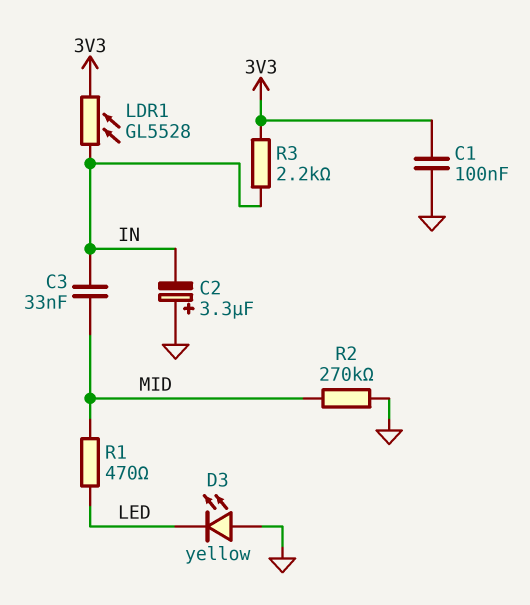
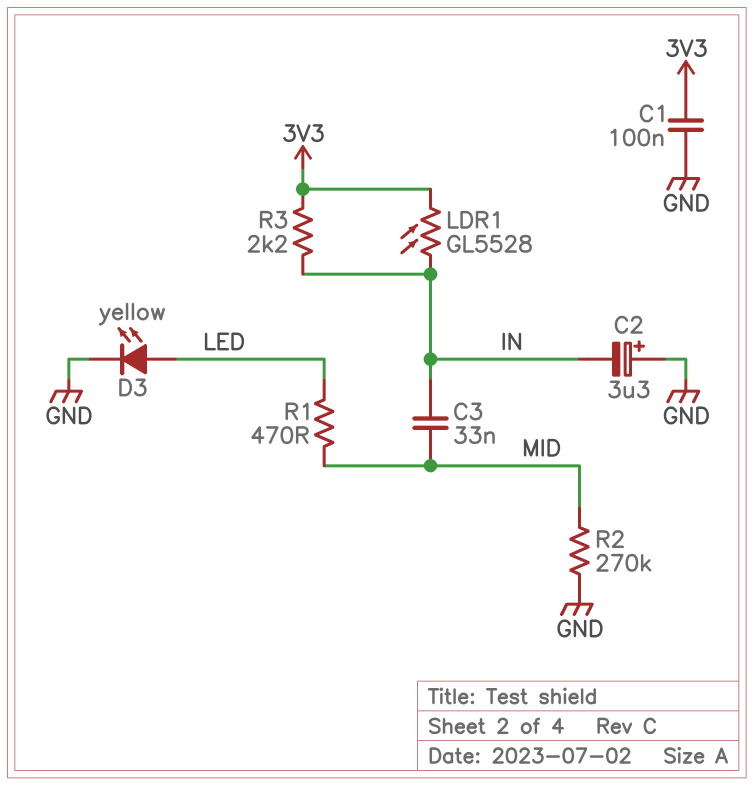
D3: LED yellow (A GND, K LED) -> LED yellow (A LED, K GND)

